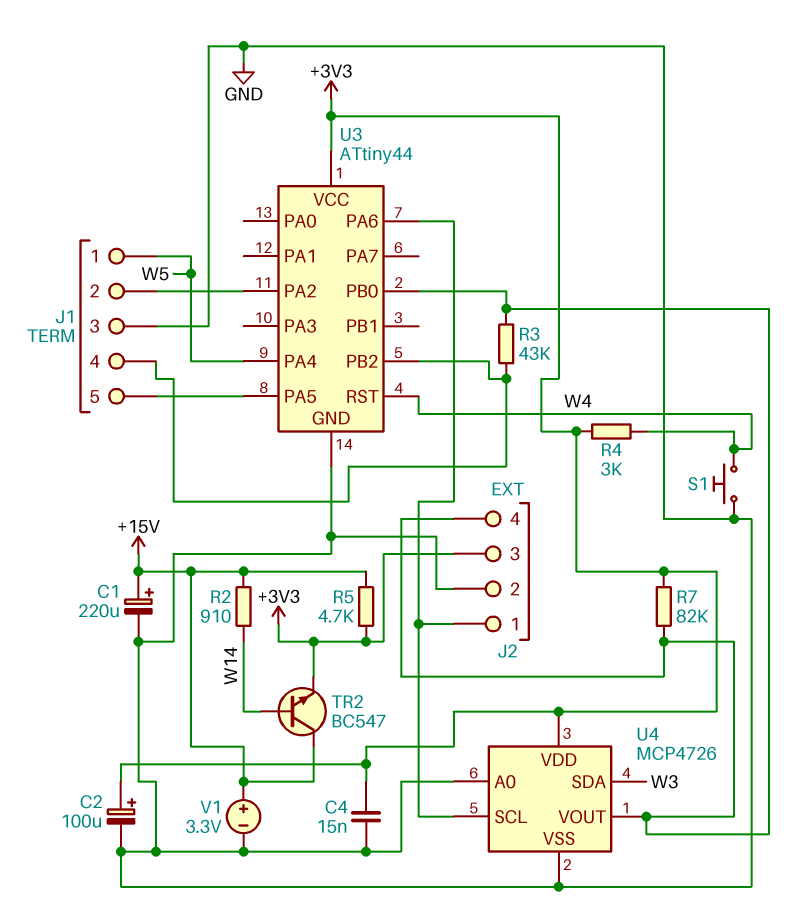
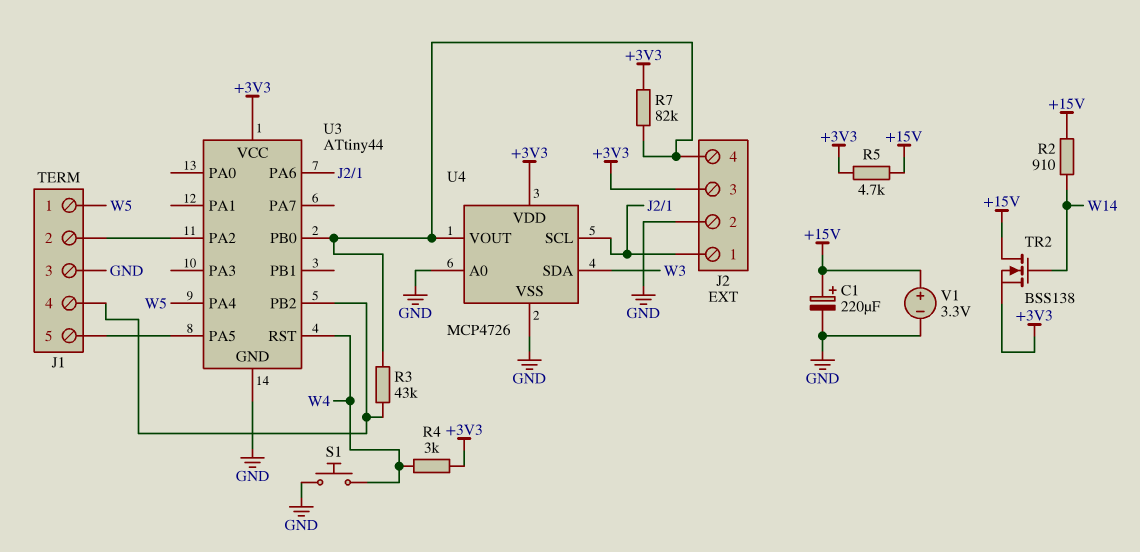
C2: 100uF (plus +3V3, minus GND) -> none
C4: 15nF (+3V3, GND) -> none
TR2: NPN BC547 (B W14, C +15V, E +3V3) -> NMOS BSS138 (G W14, D +15V, S +3V3)

